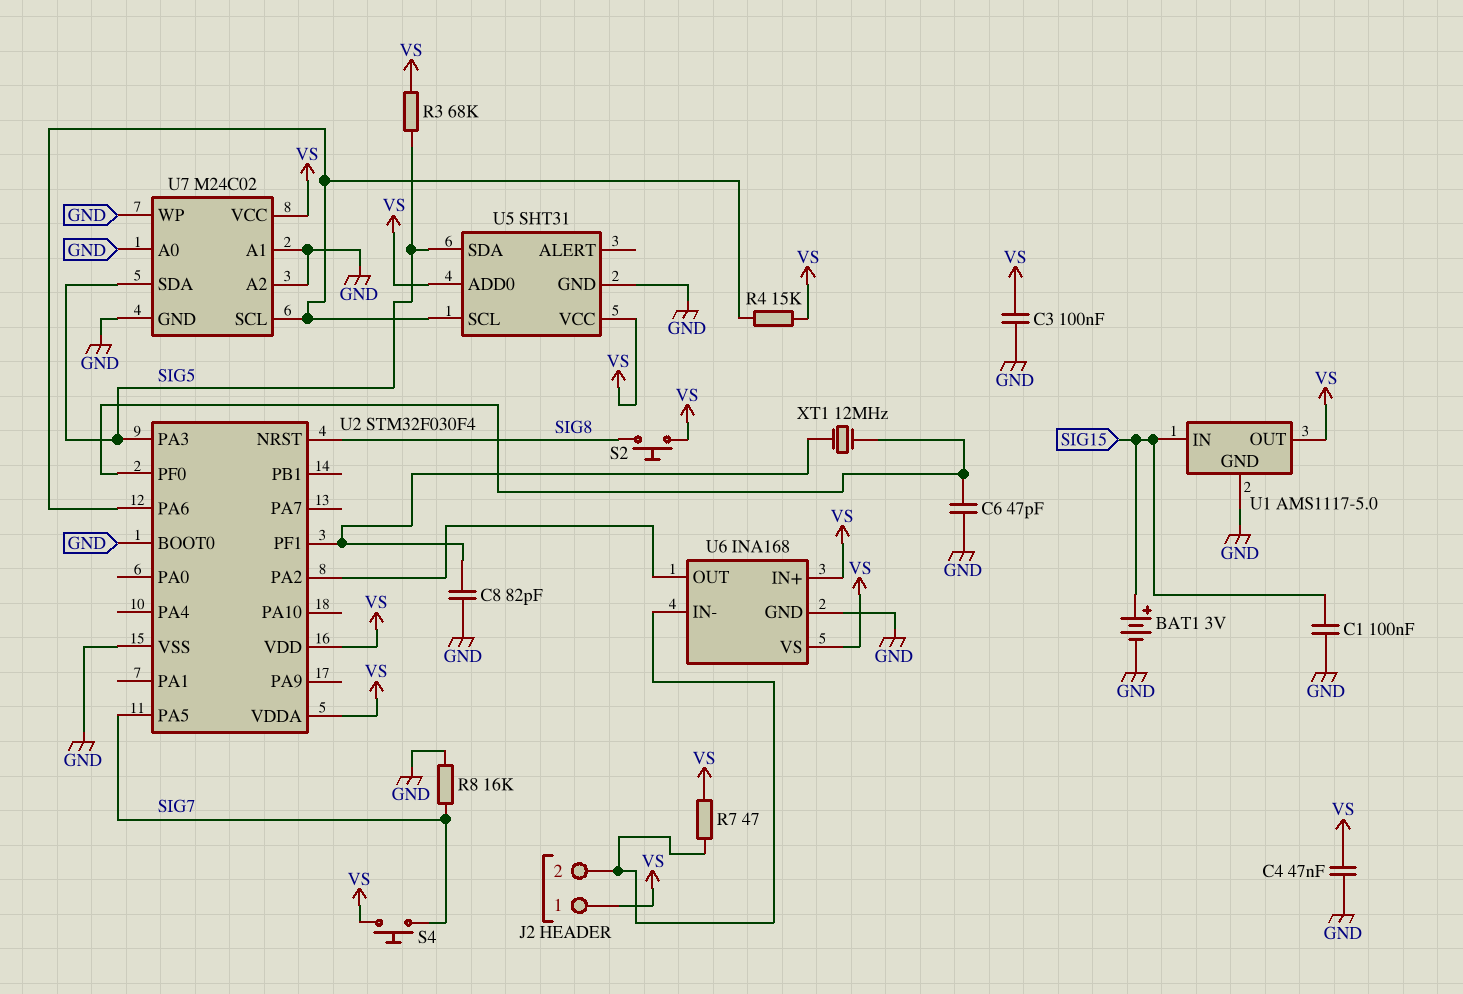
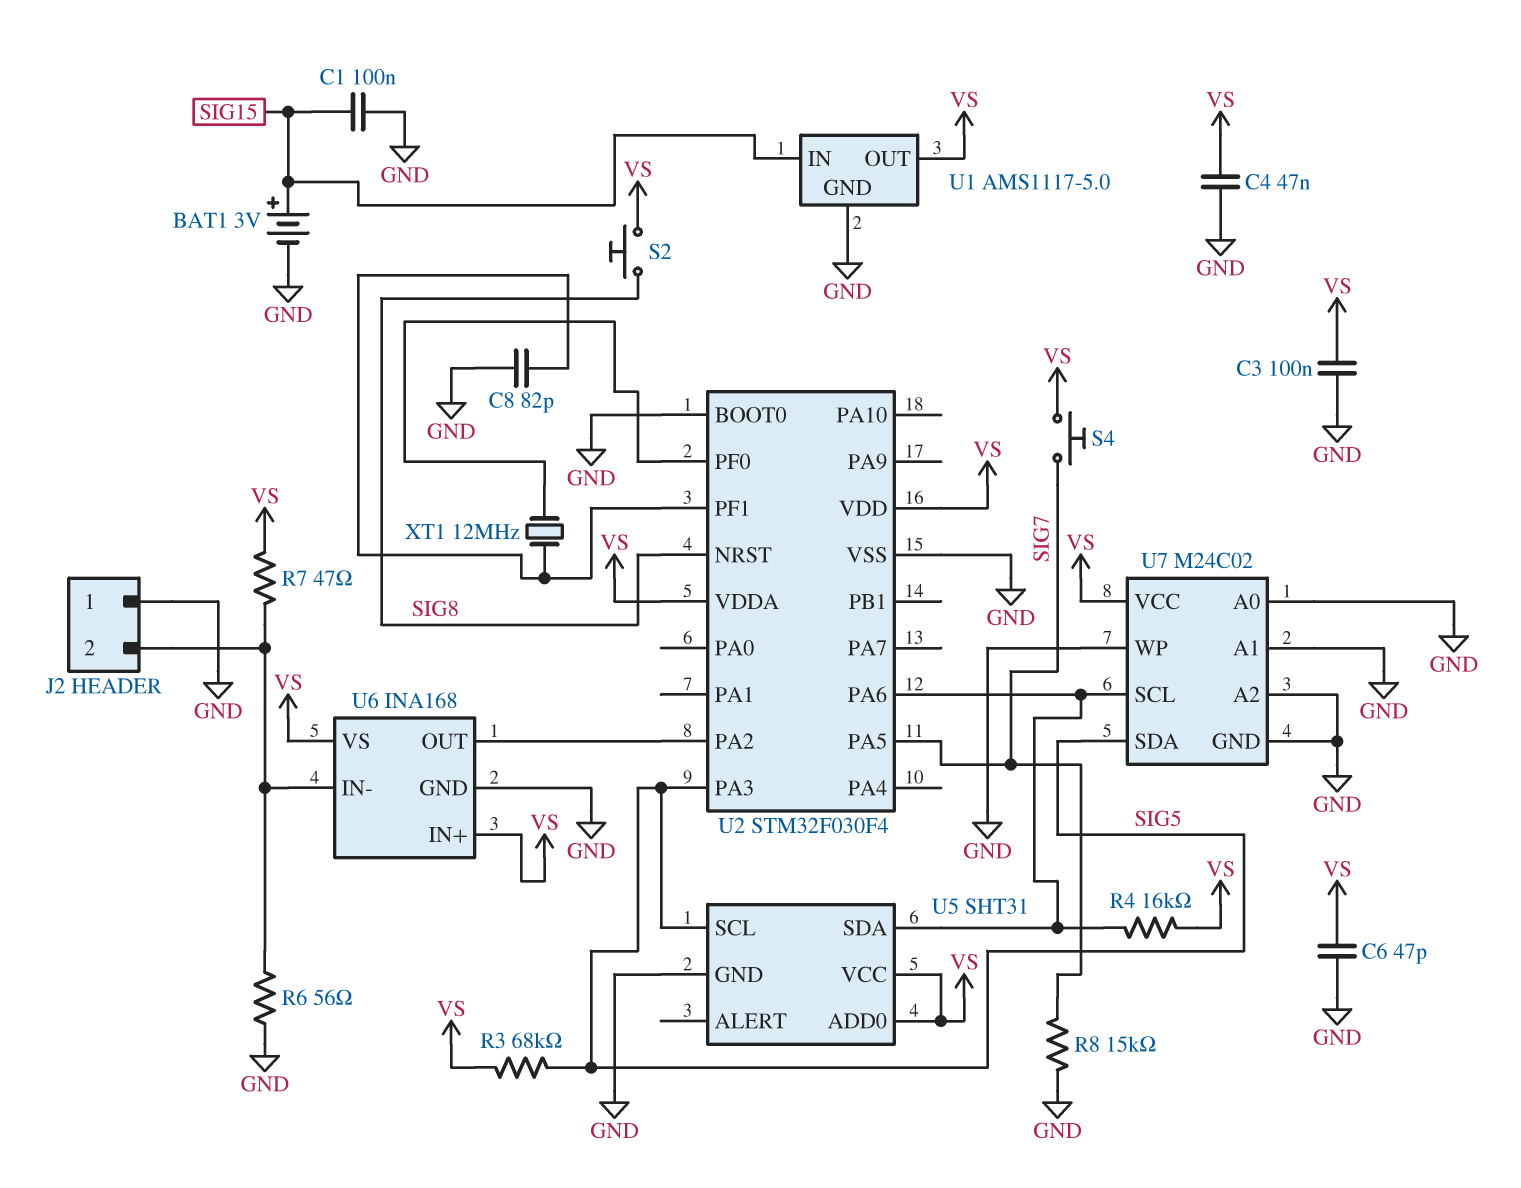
C6: 47pF (GND, U2/PF0) -> 47pF (GND, VS)
J2 pin 1: VS -> GND
R4: 15k (U2/PA6, VS) -> 16k (U2/PA6, VS)
R6: none -> 56 (GND, J2/2)
R8: 16k (GND, SIG7) -> 15k (GND, SIG7)
U5 pin SCL: U2/PA6 -> SIG5
U5 pin SDA: SIG5 -> U2/PA6

